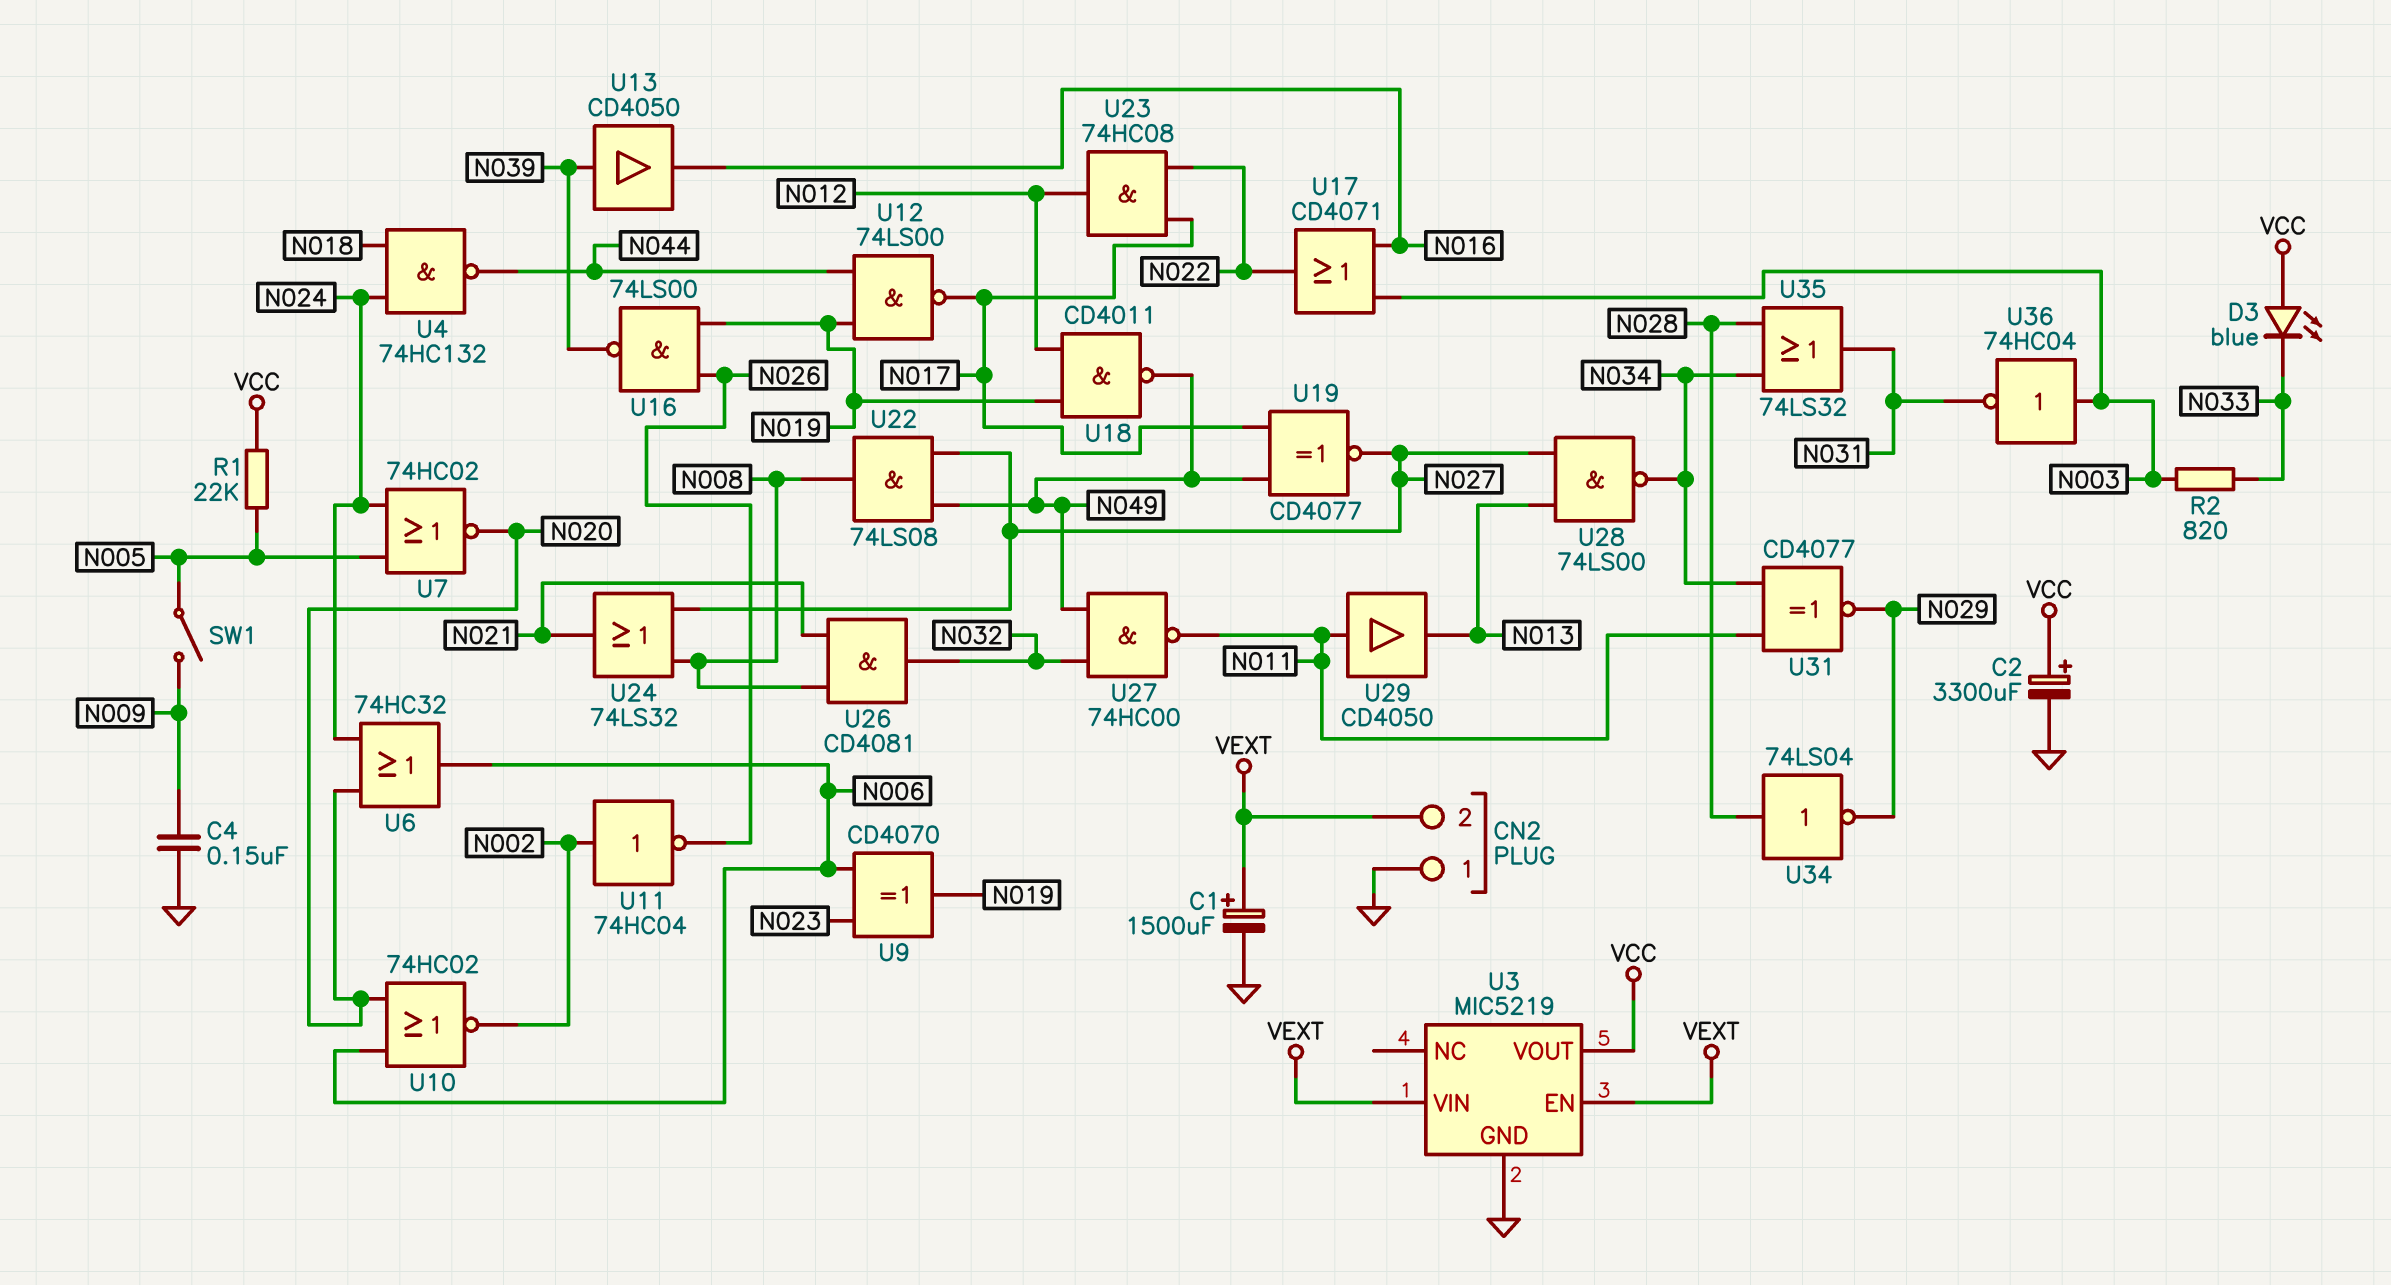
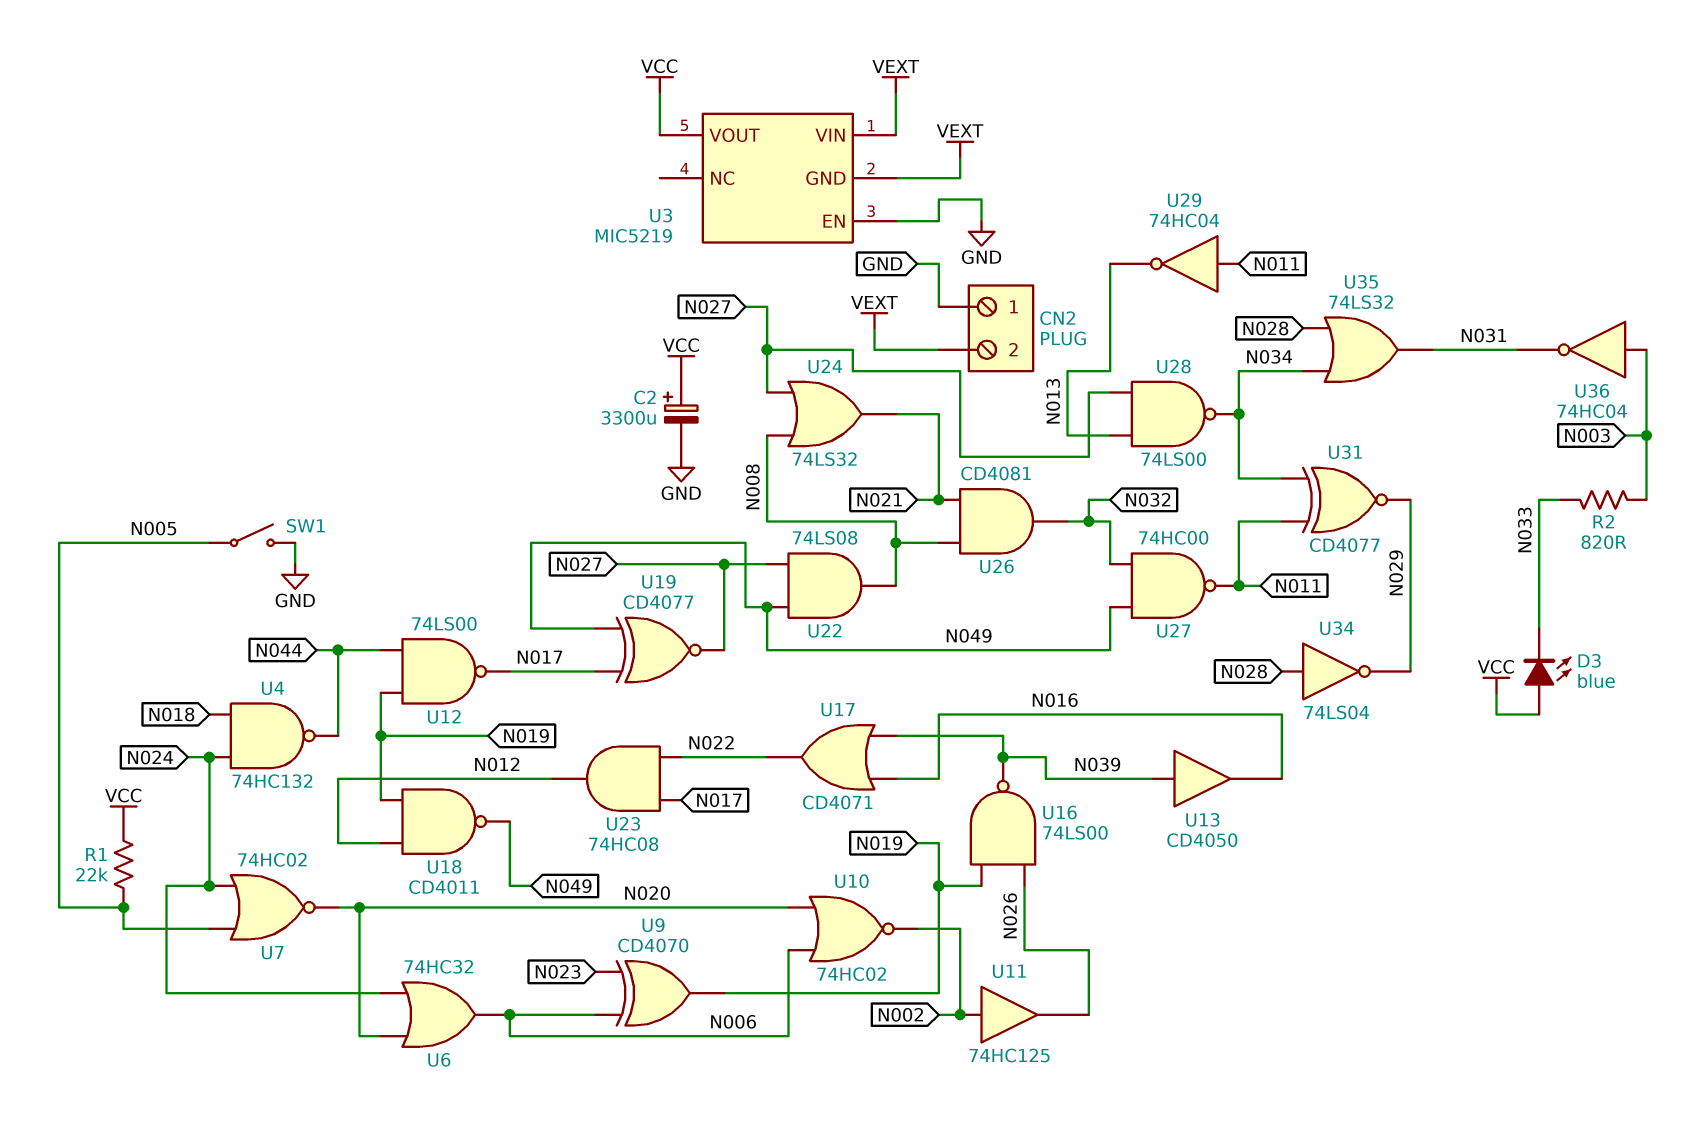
C1: 1500uF (plus VEXT, minus GND) -> none
C4: 150nF (GND, N009) -> none
SW1: switch (N005, N009) -> switch (GND, N005)
U3 pin EN: VEXT -> GND
U3 pin GND: GND -> VEXT
U11: NOT 74HC04 (in N002, out N026) -> buffer 74HC125 (in N002, out N026)
U17: OR CD4071 (in N003, in N016, out N022) -> OR CD4071 (in N016, in N039, out N022)
U29: buffer CD4050 (in N011, out N013) -> NOT 74HC04 (in N011, out N013)

